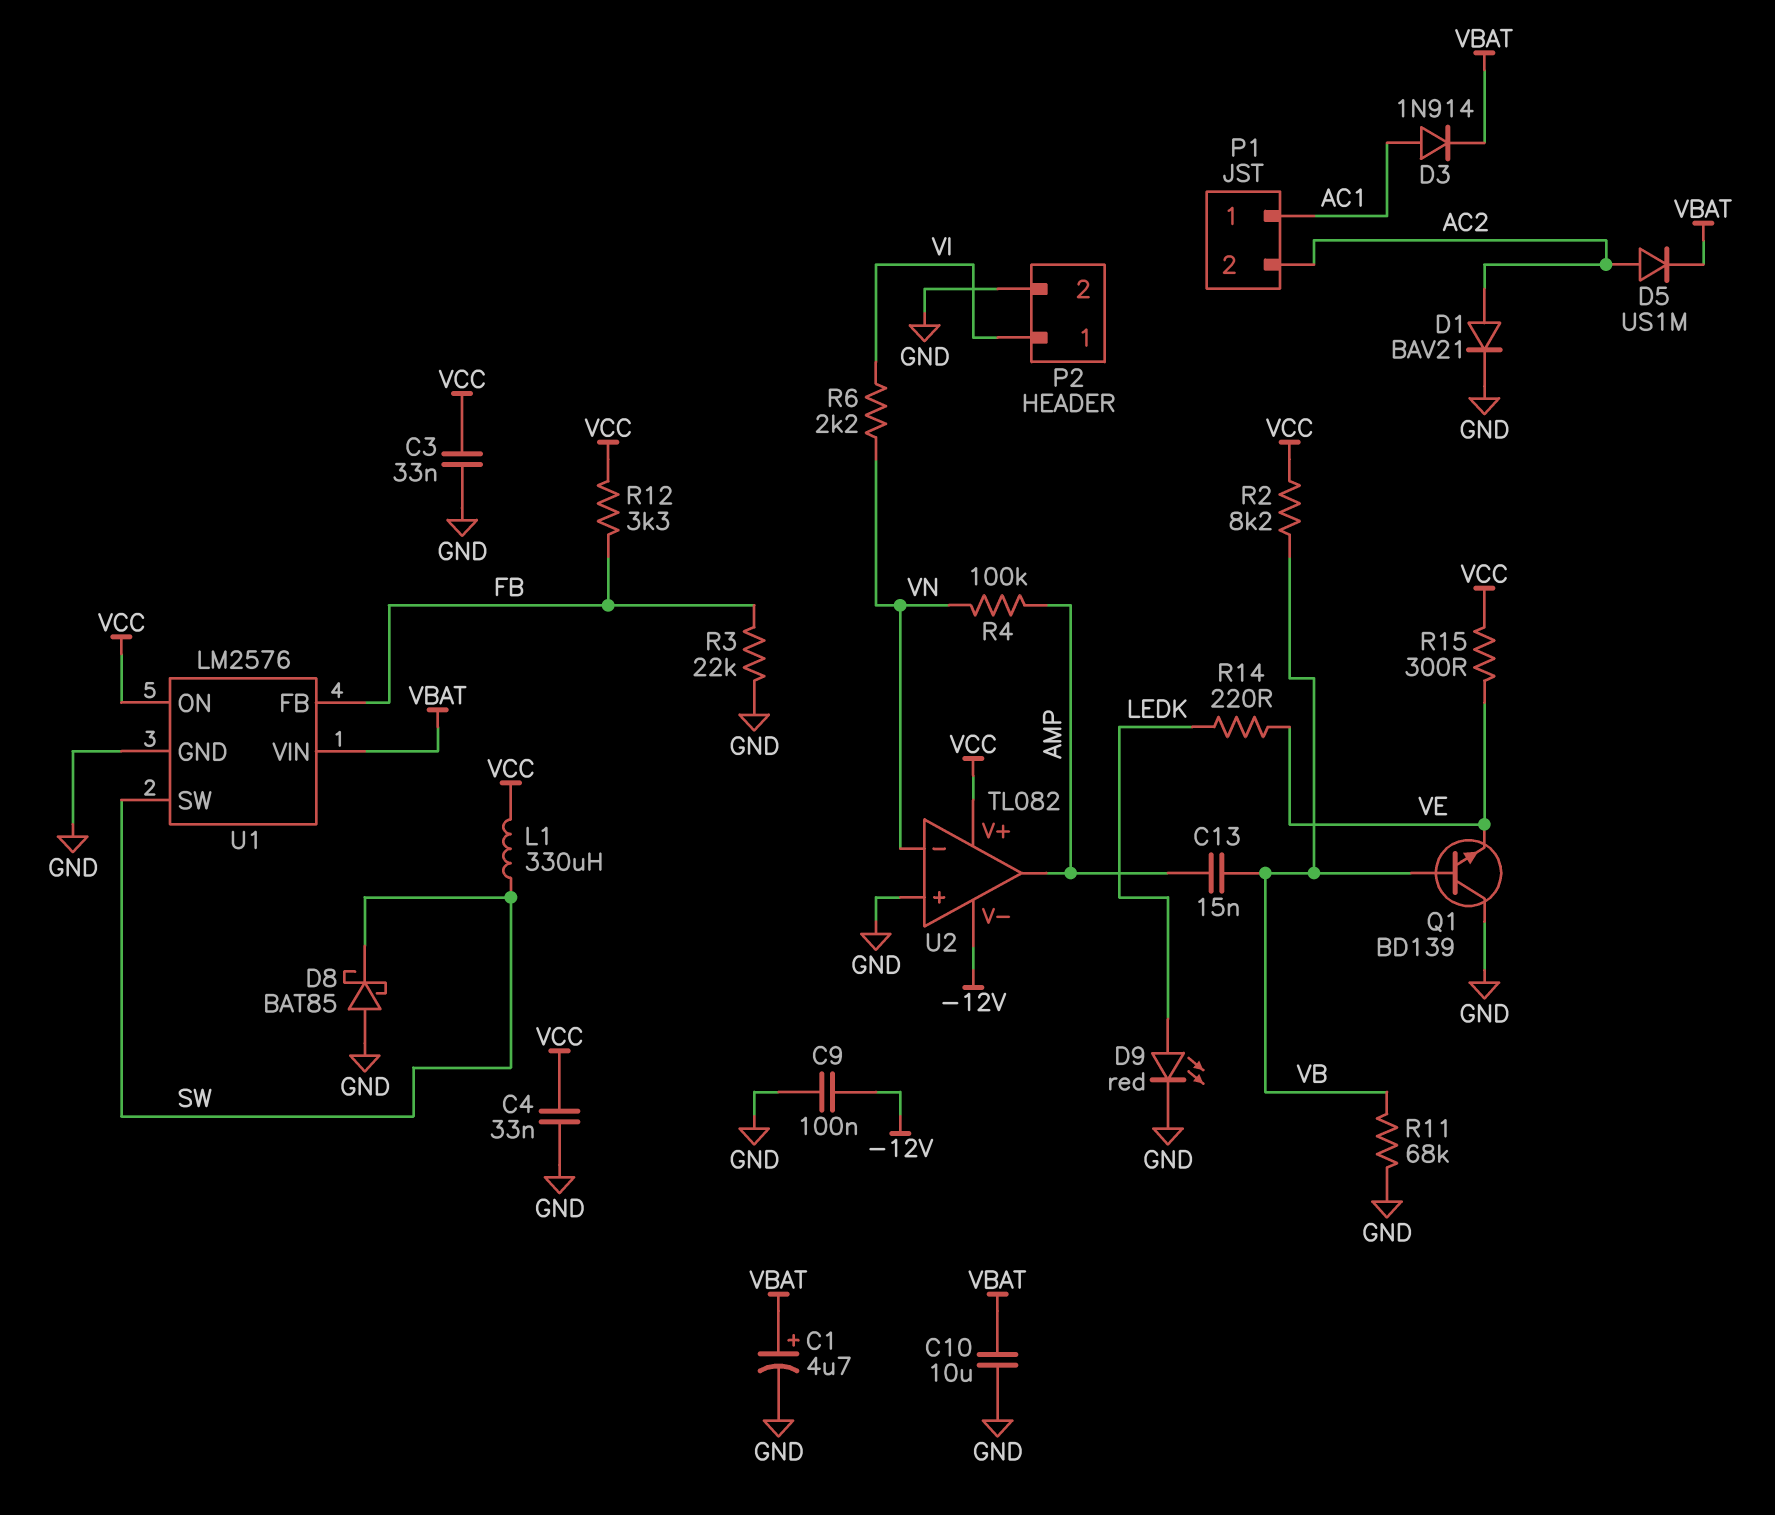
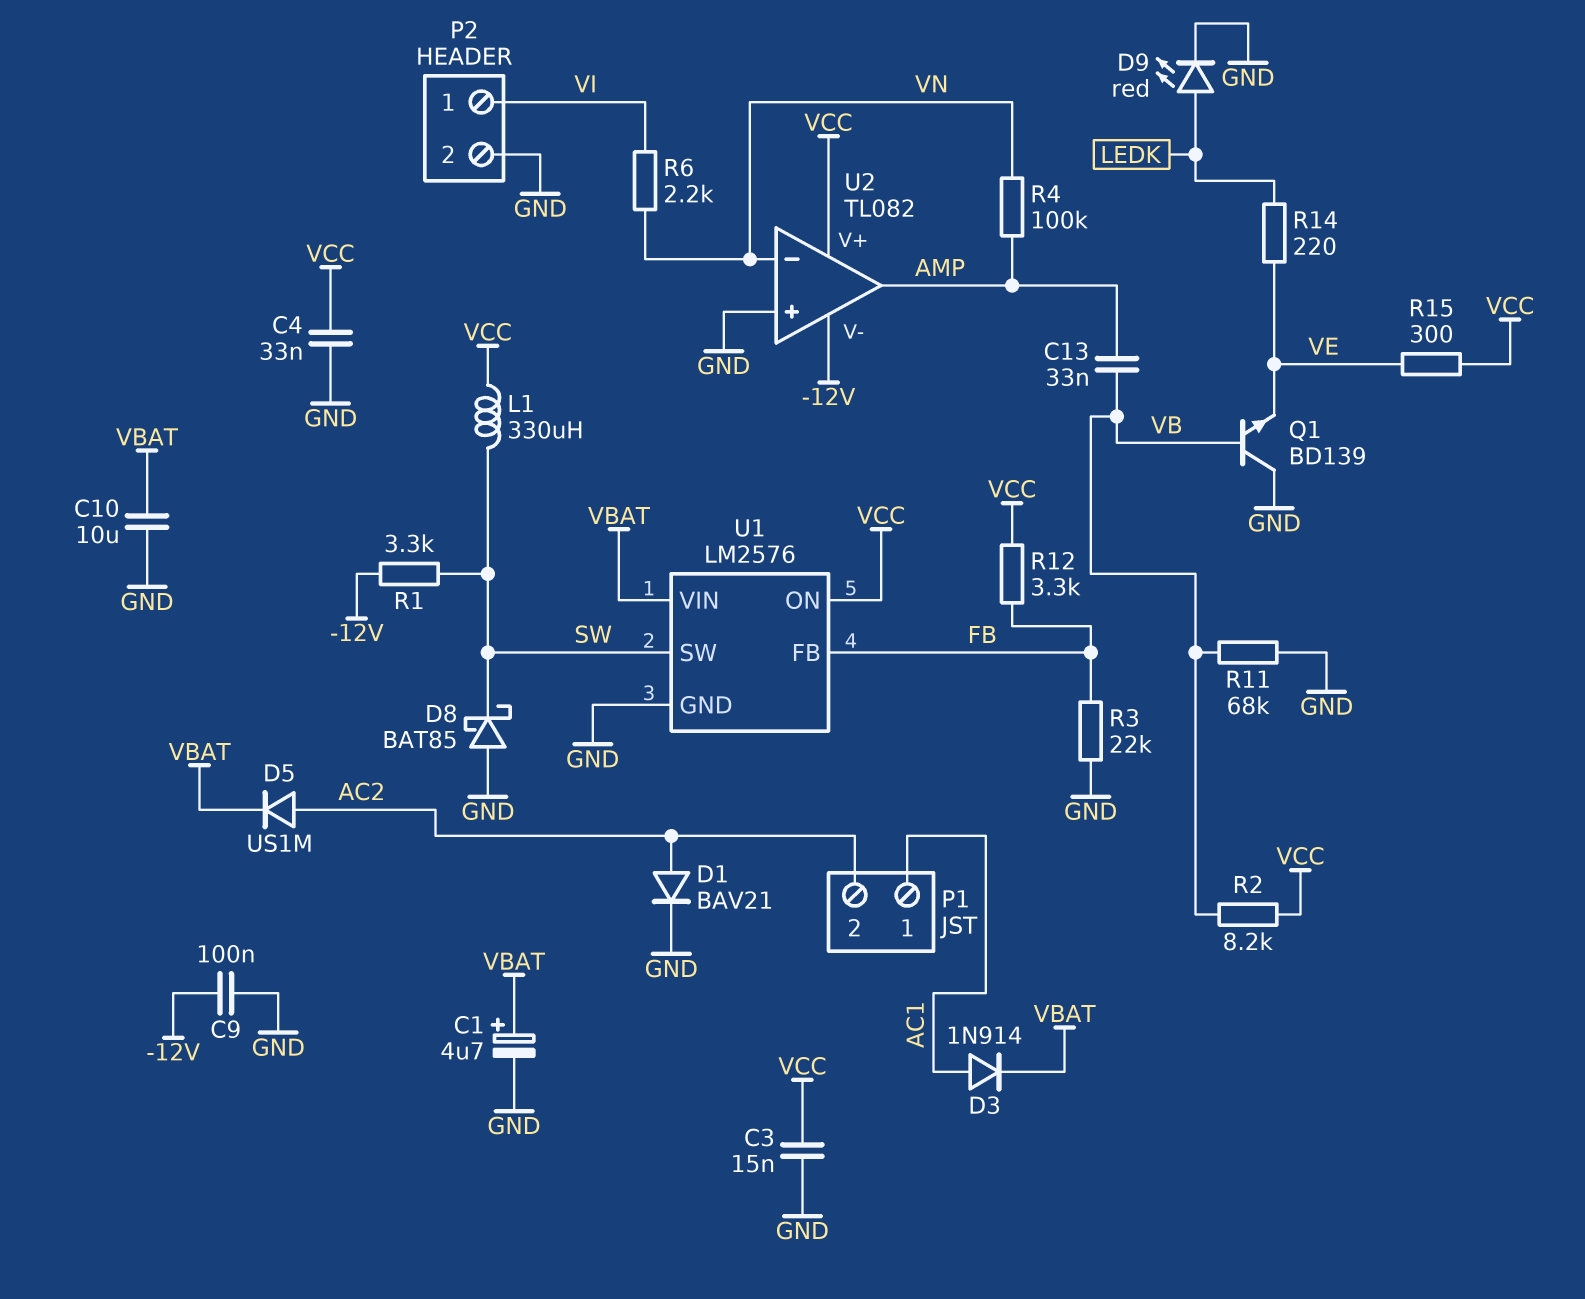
C3: 33nF (GND, VCC) -> 15nF (GND, VCC)
C13: 15nF (AMP, VB) -> 33nF (AMP, VB)
R1: none -> 3.3k (-12V, SW)

